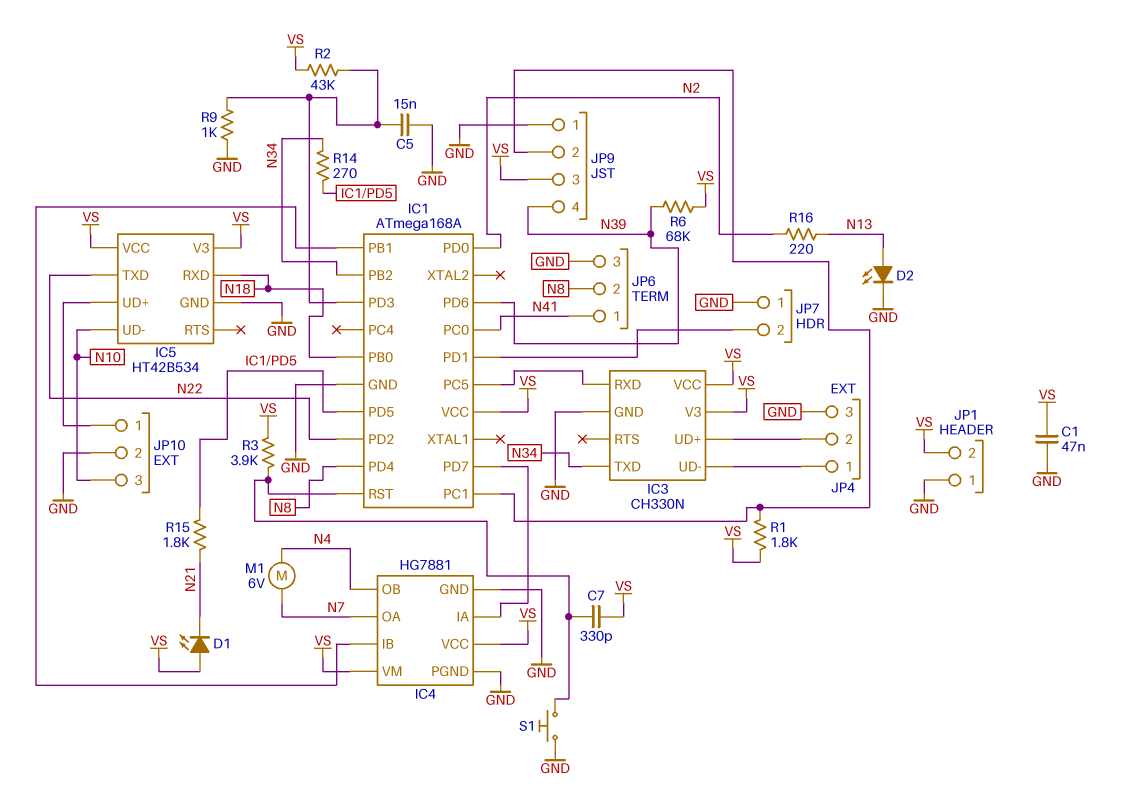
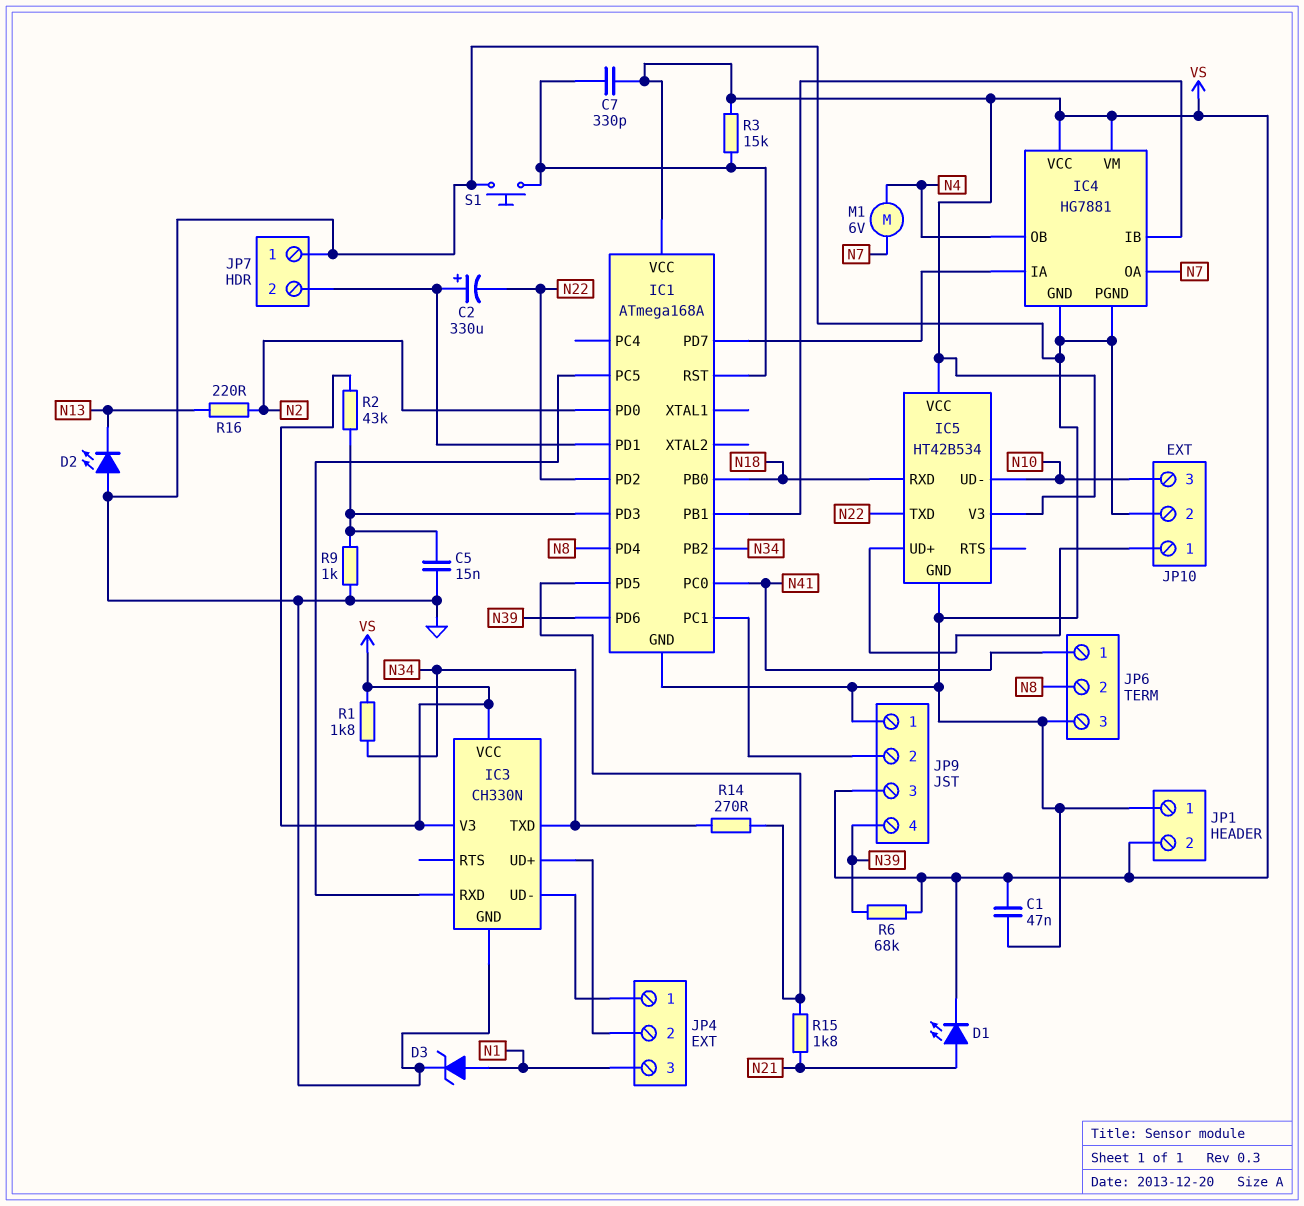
C2: none -> 330uF (plus IC1/PD1, minus N22)
D1: LED (A VS, K N21) -> LED (A N21, K VS)
D2: LED (A N13, K GND) -> LED (A GND, K N13)
D3: none -> zener (A N1, K GND)
JP4 pin 3: GND -> N1
R1: 1.8k (IC1/PC1, VS) -> 1.8k (N34, VS)
R3: 3.9k (IC1/RST, VS) -> 15k (IC1/RST, VS)

